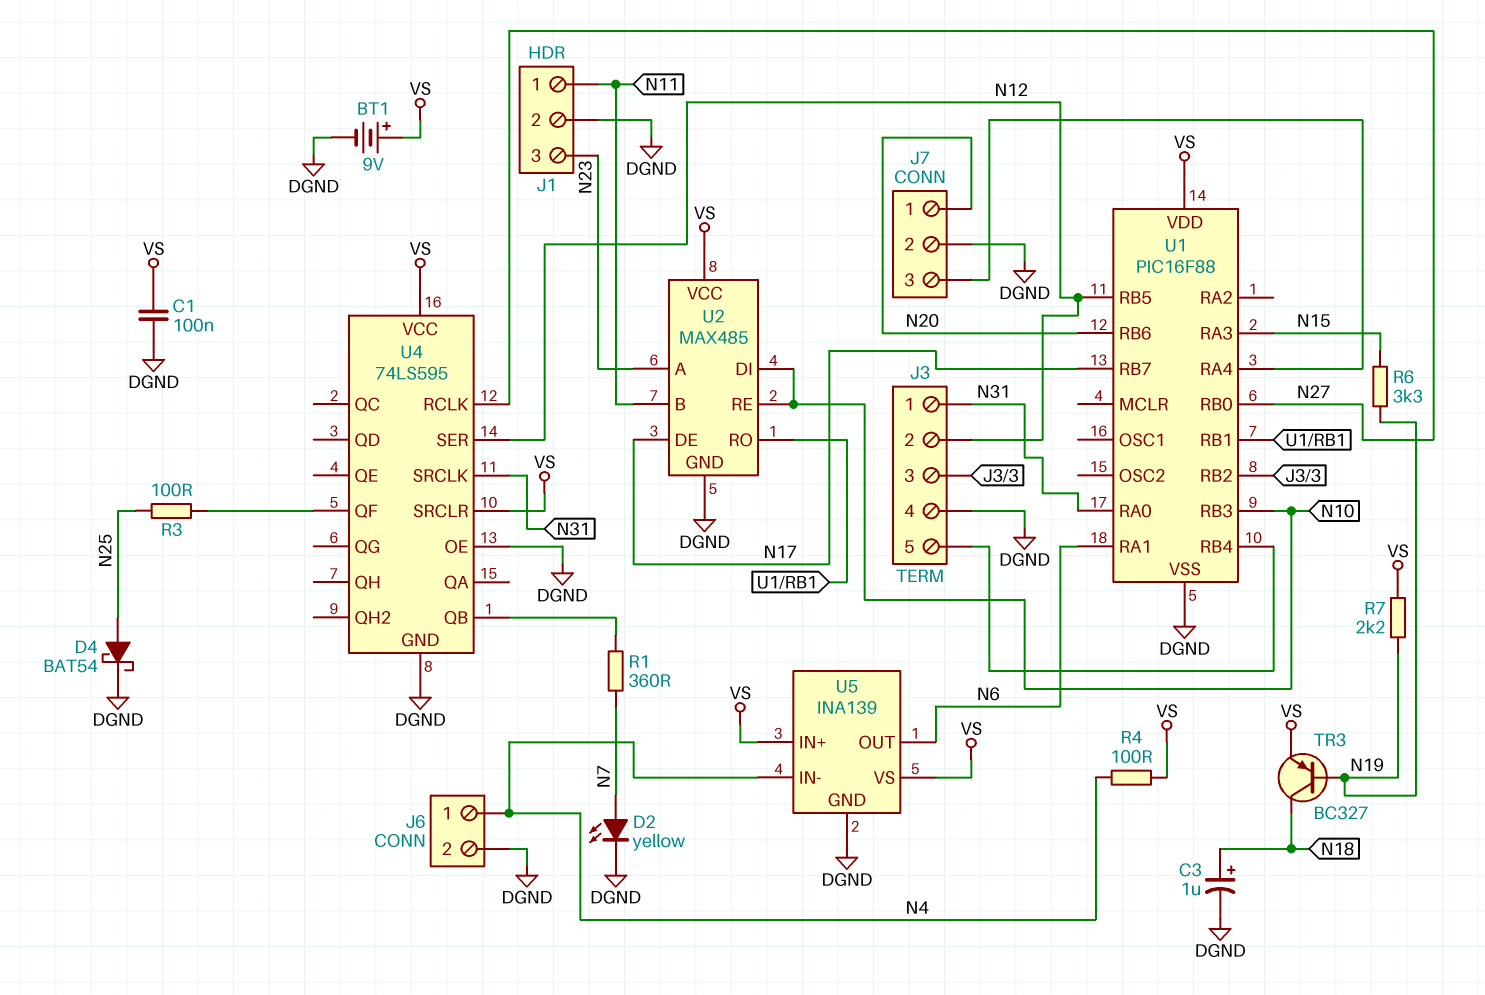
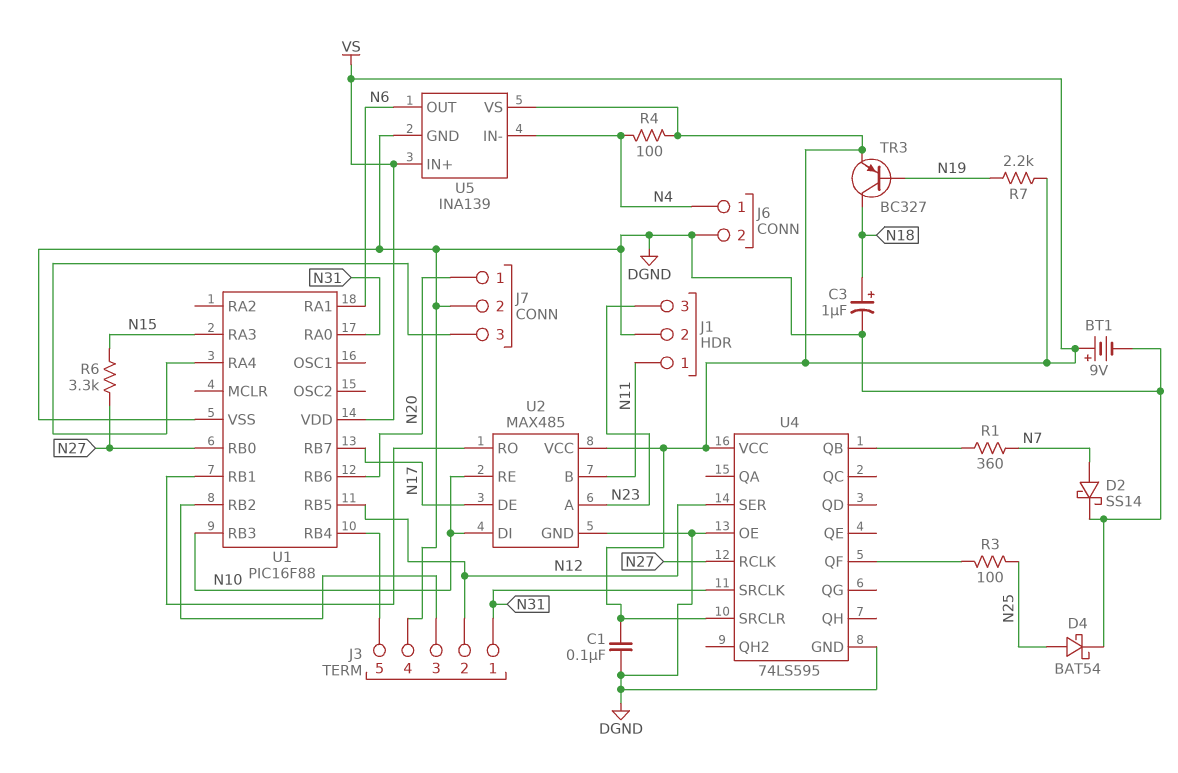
D2: LED yellow (A N7, K DGND) -> schottky SS14 (A N7, K DGND)
R6: 3.3k (N15, N19) -> 3.3k (N15, N27)

